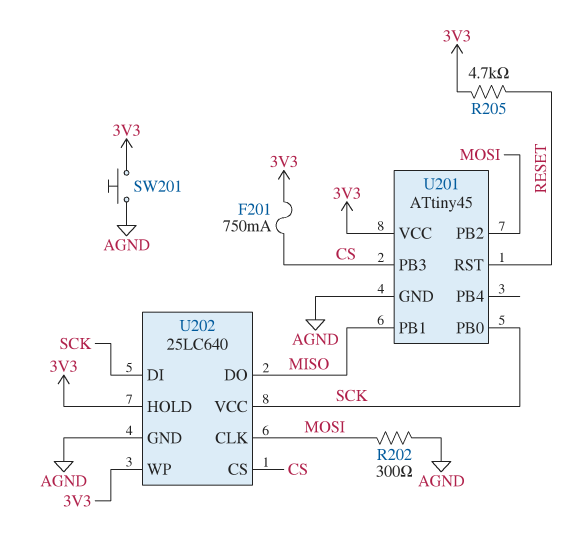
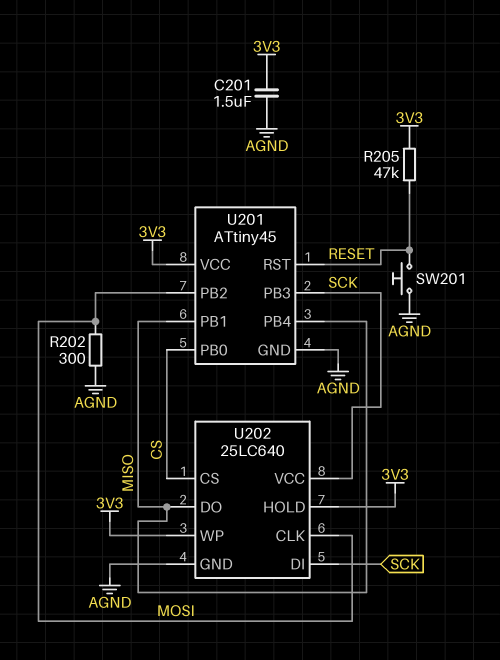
C201: none -> 1.5uF (3V3, AGND)
F201: 750mA (3V3, CS) -> none
R205: 4.7k (3V3, RESET) -> 47k (3V3, RESET)
SW201: button (3V3, AGND) -> button (AGND, RESET)
U201 pin PB0: SCK -> CS
U201 pin PB3: CS -> SCK
U201 pin PB4: none -> MISO

